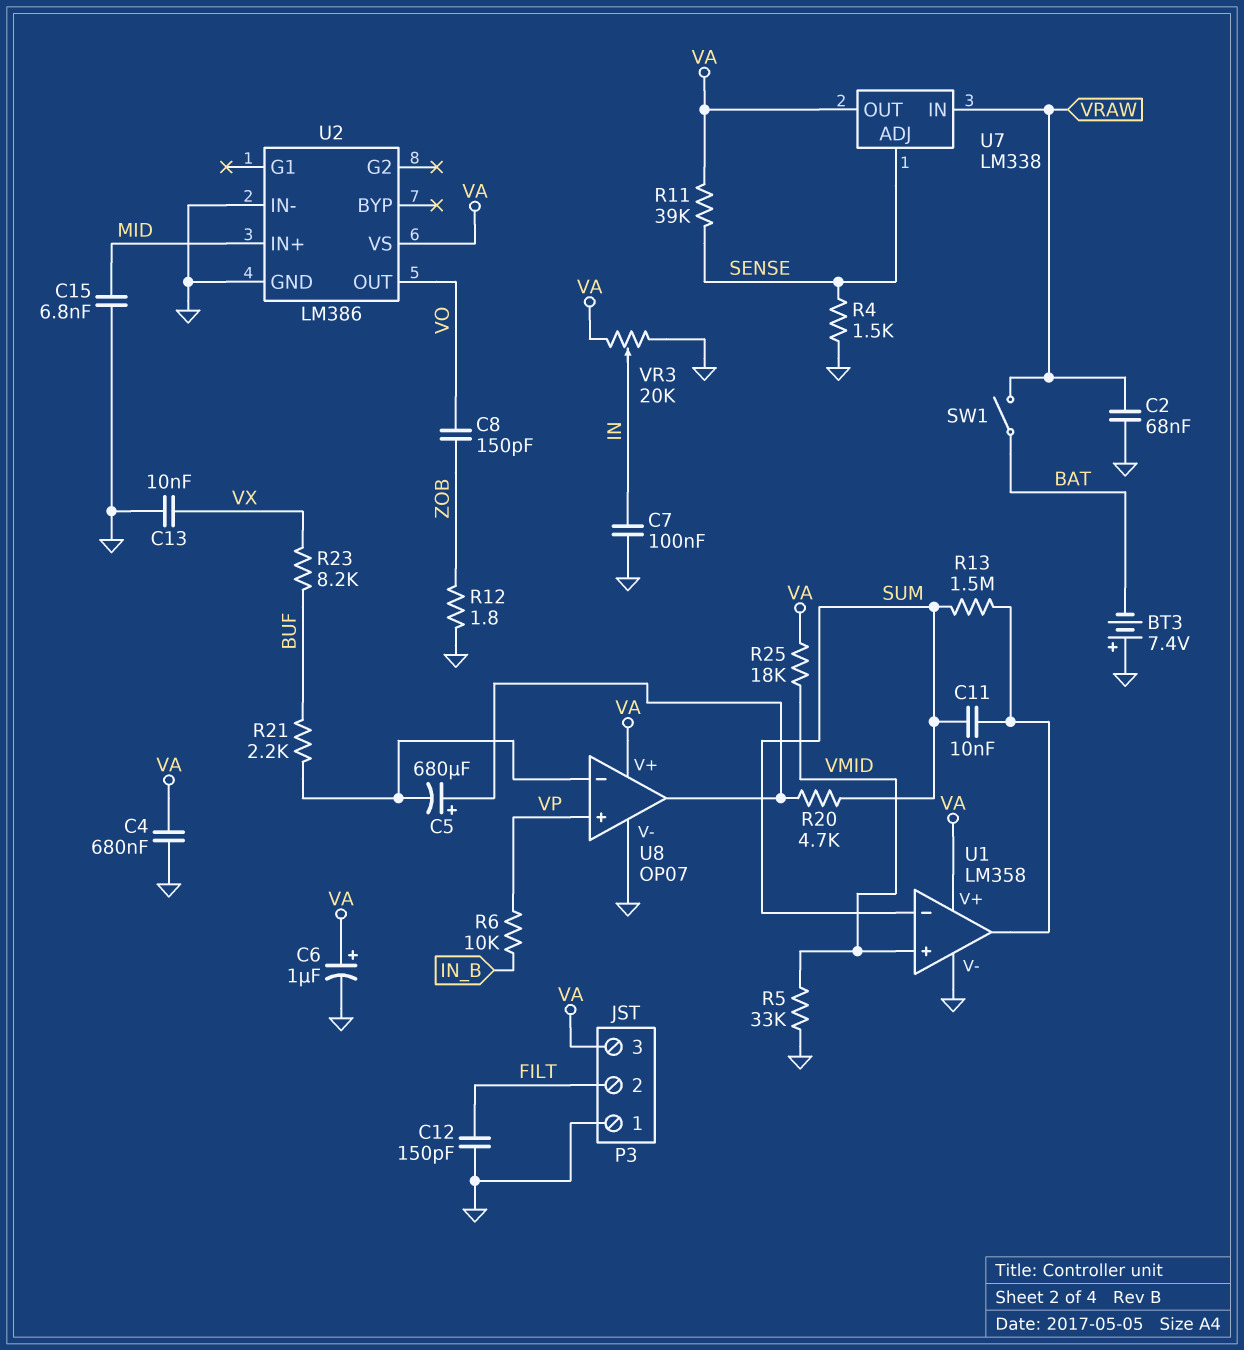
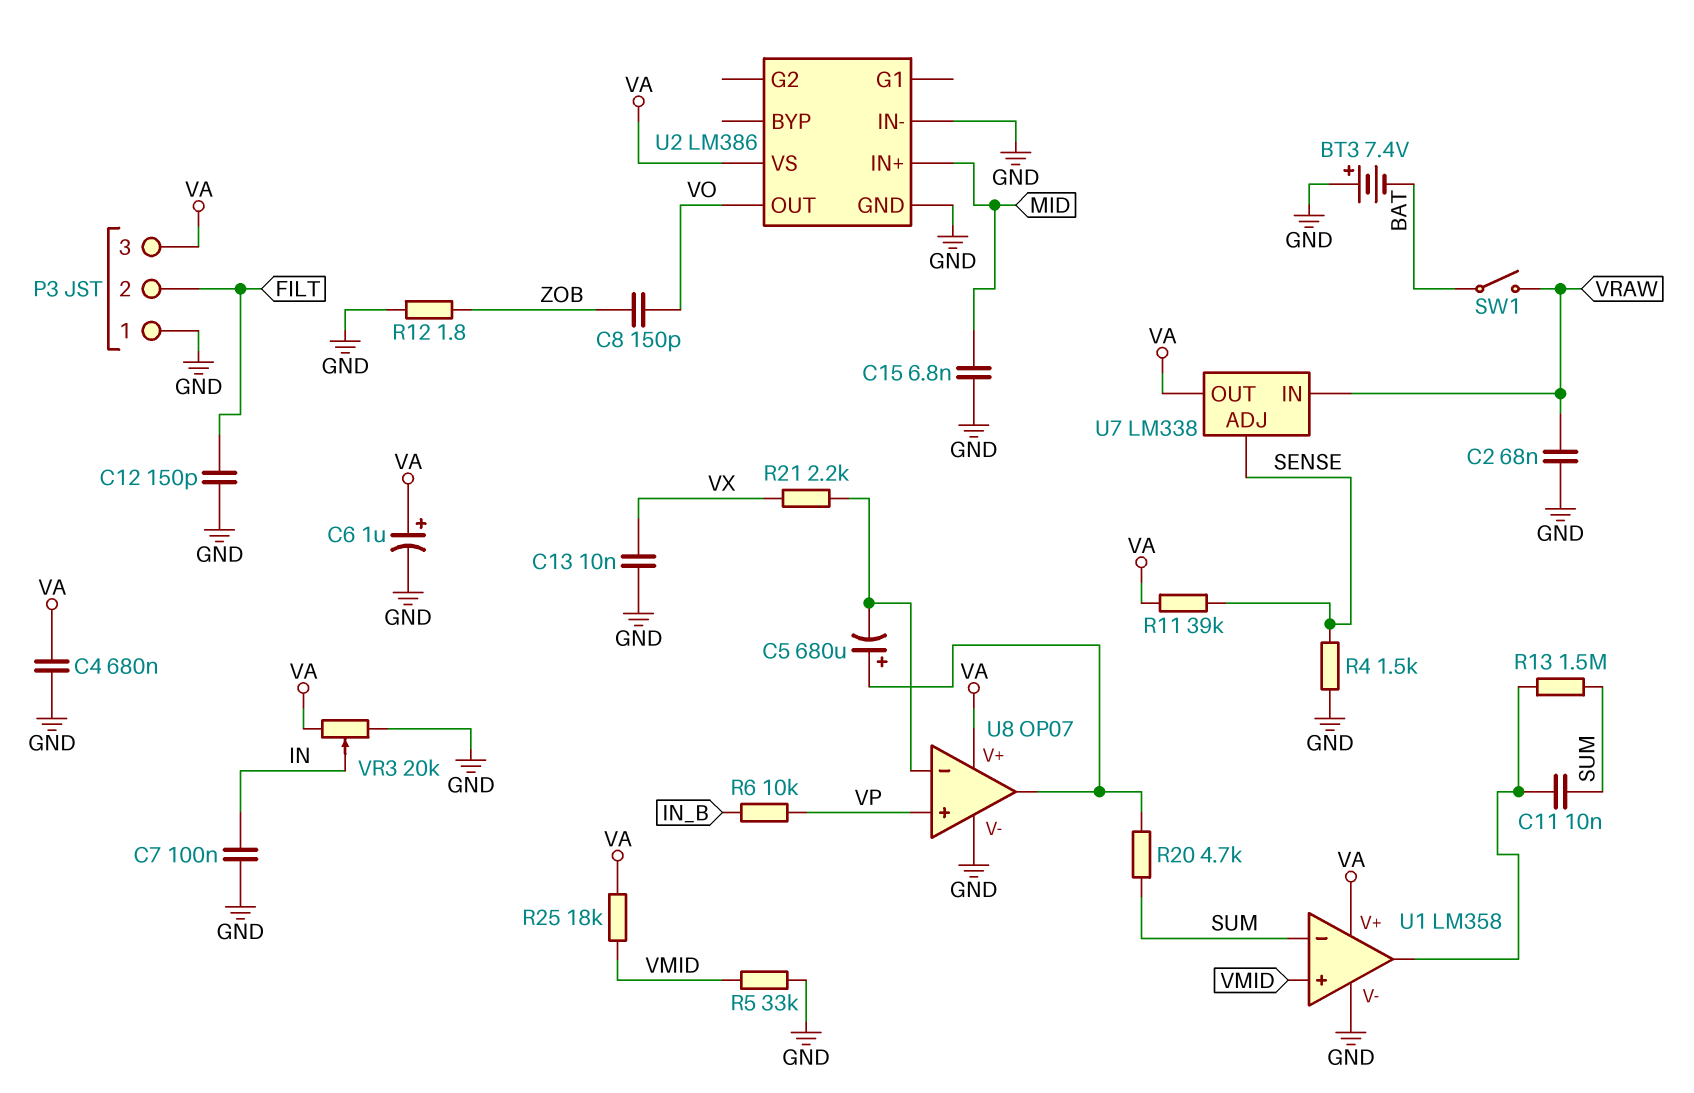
R21: 2.2k (BUF, U8/in-) -> 2.2k (U8/in-, VX)
R23: 8.2k (BUF, VX) -> none

